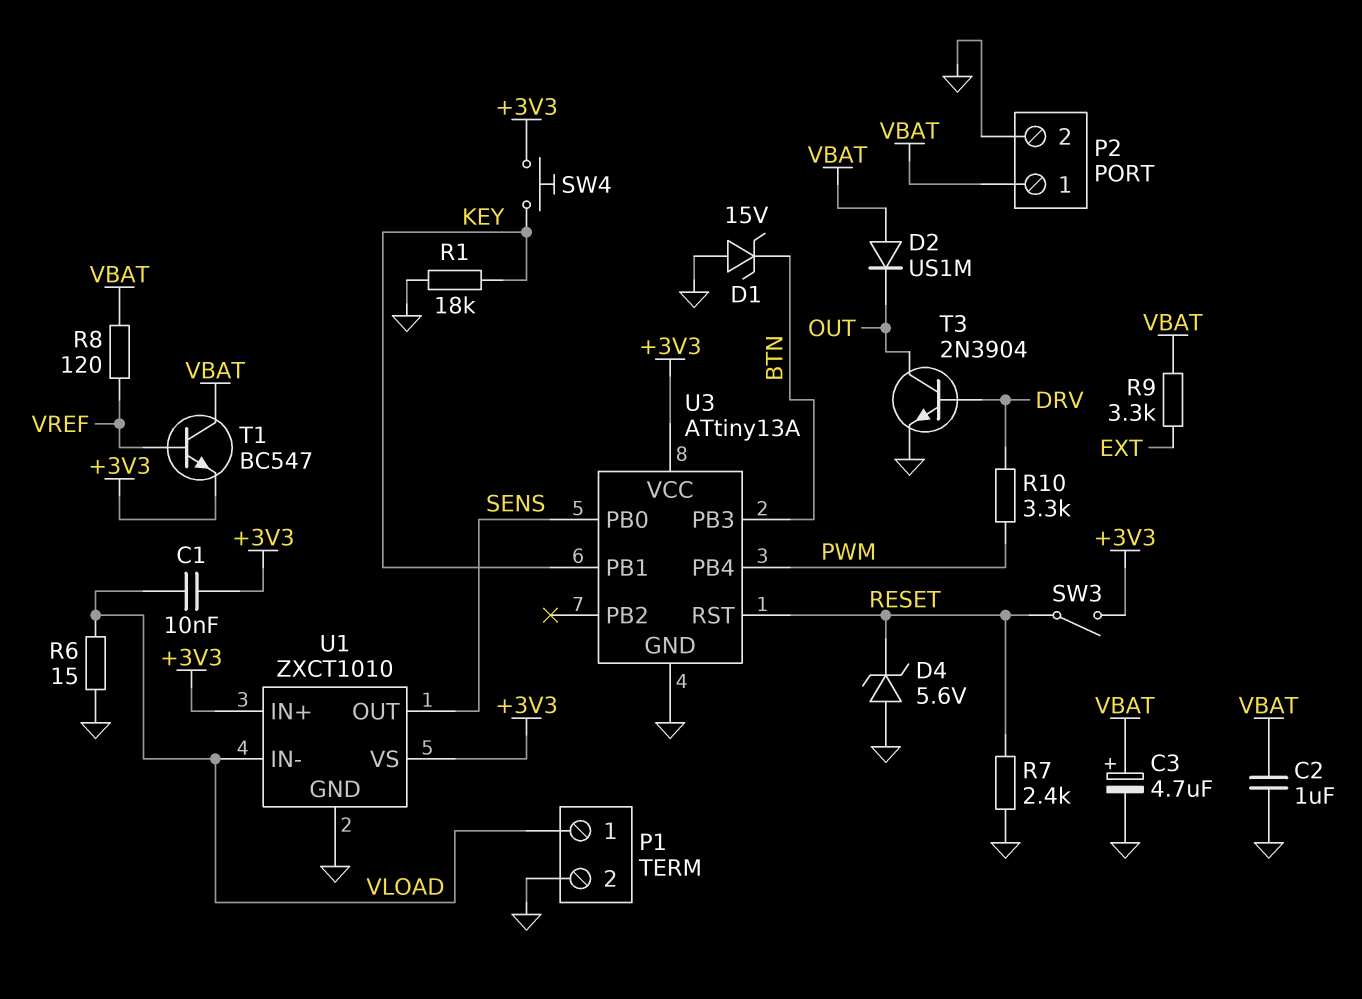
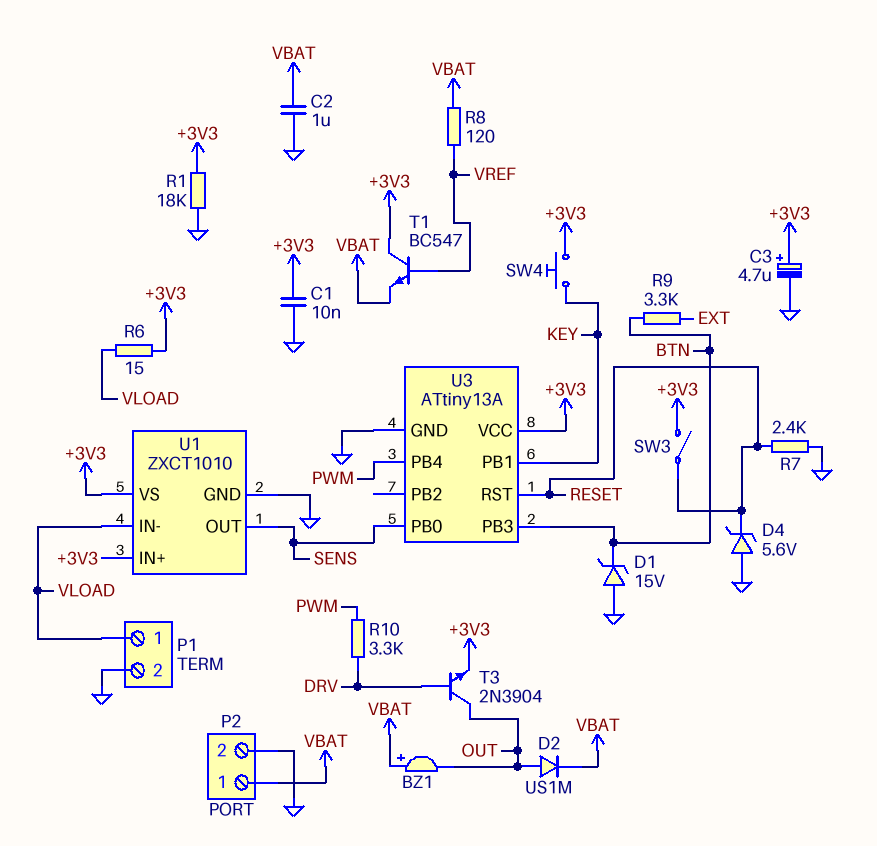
BZ1: none -> buzzer (plus VBAT, minus OUT)
C1: 10nF (+3V3, VLOAD) -> 10nF (+3V3, GND)
C3: 4.7uF (plus VBAT, minus GND) -> 4.7uF (plus +3V3, minus GND)
D2: diode US1M (A VBAT, K OUT) -> diode US1M (A OUT, K VBAT)
R1: 18k (GND, KEY) -> 18k (+3V3, GND)
R6: 15 (GND, VLOAD) -> 15 (+3V3, VLOAD)
R9: 3.3k (EXT, VBAT) -> 3.3k (BTN, EXT)
T1: NPN BC547 (B VREF, C VBAT, E +3V3) -> NPN BC547 (B VREF, C +3V3, E VBAT)
T3: NPN 2N3904 (B DRV, C OUT, E GND) -> NPN 2N3904 (B DRV, C OUT, E +3V3)

